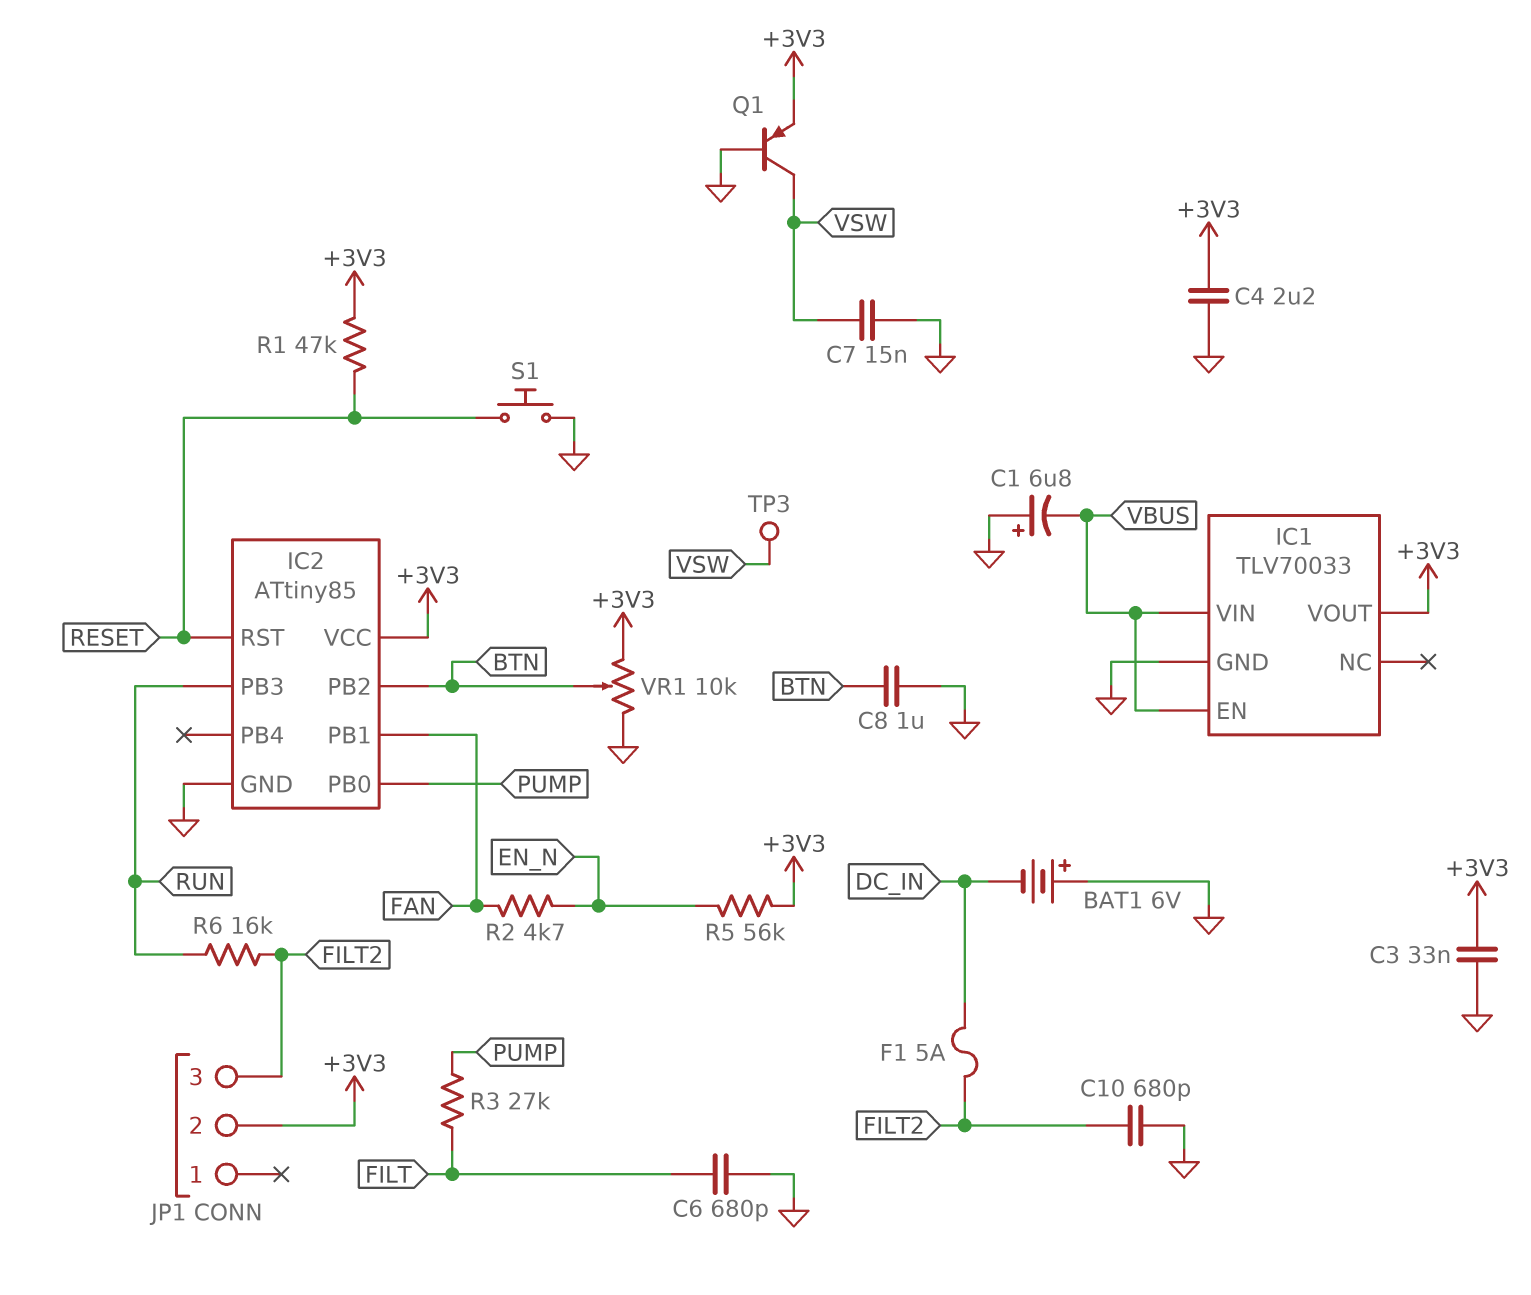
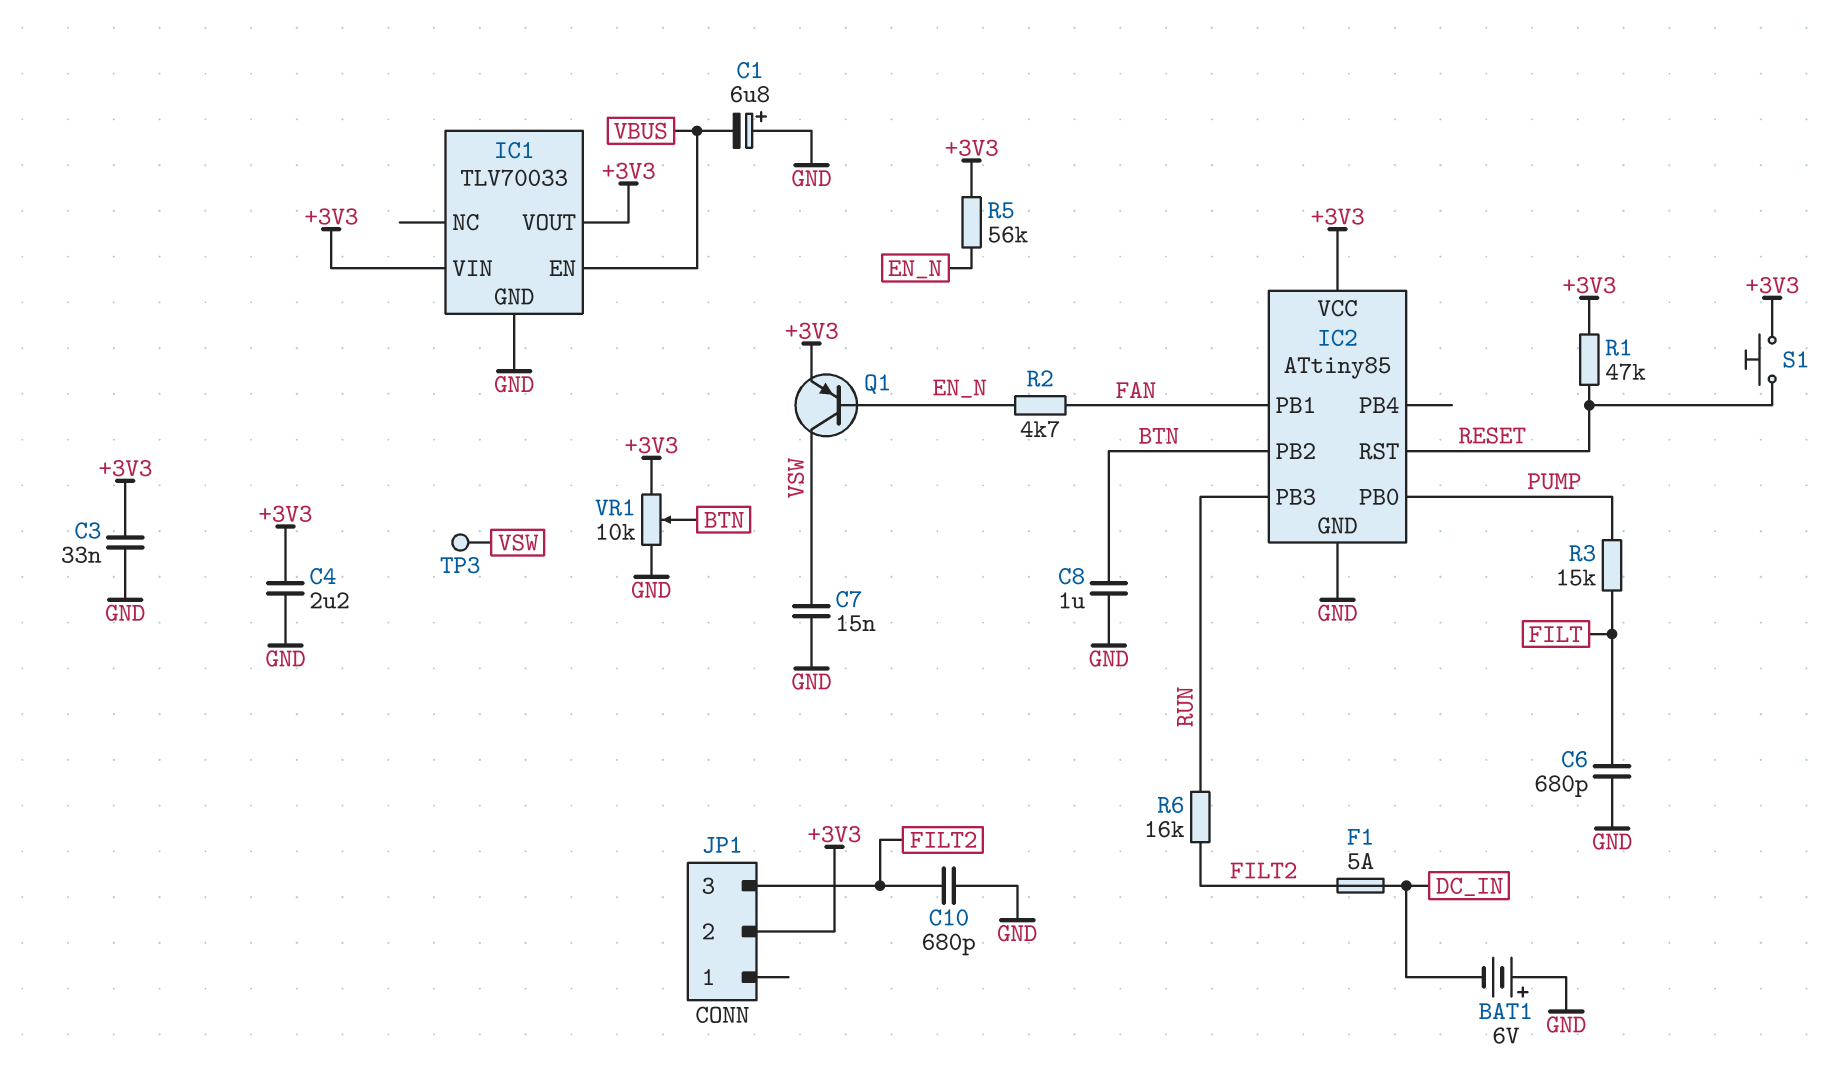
IC1 pin VIN: VBUS -> +3V3
Q1: PNP (B GND, C VSW, E +3V3) -> PNP (B EN_N, C VSW, E +3V3)
R3: 27k (FILT, PUMP) -> 15k (FILT, PUMP)
S1: button (GND, RESET) -> button (+3V3, RESET)

